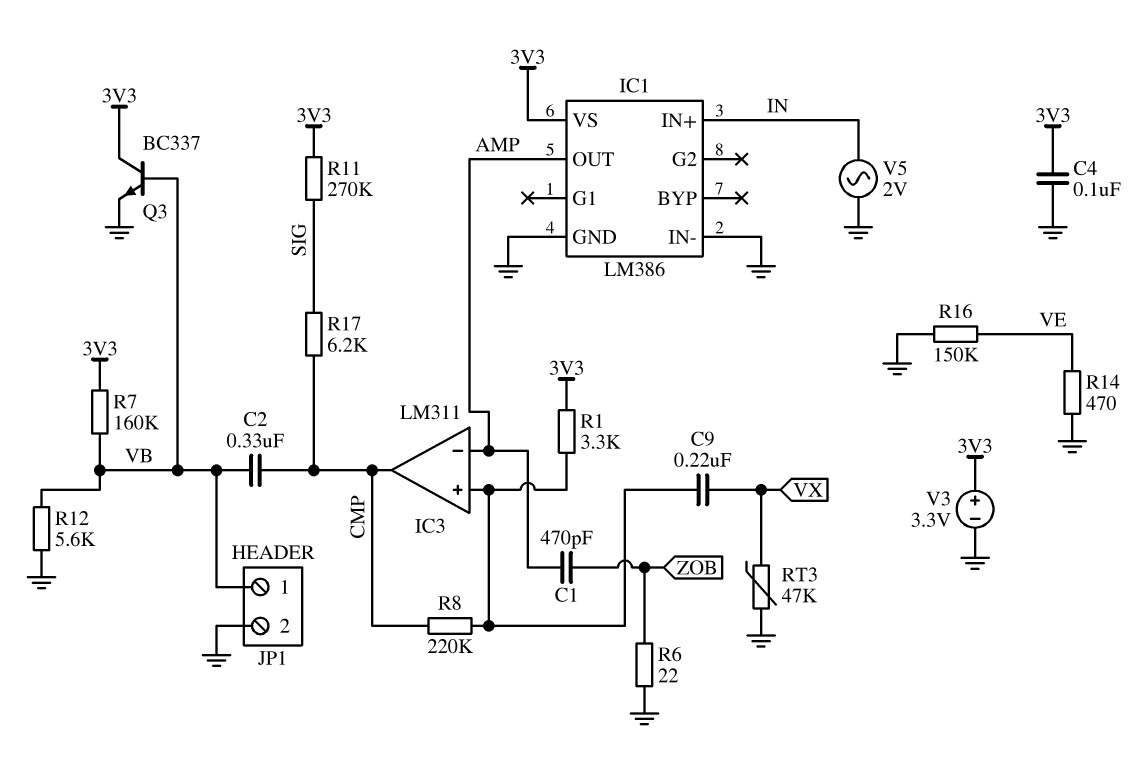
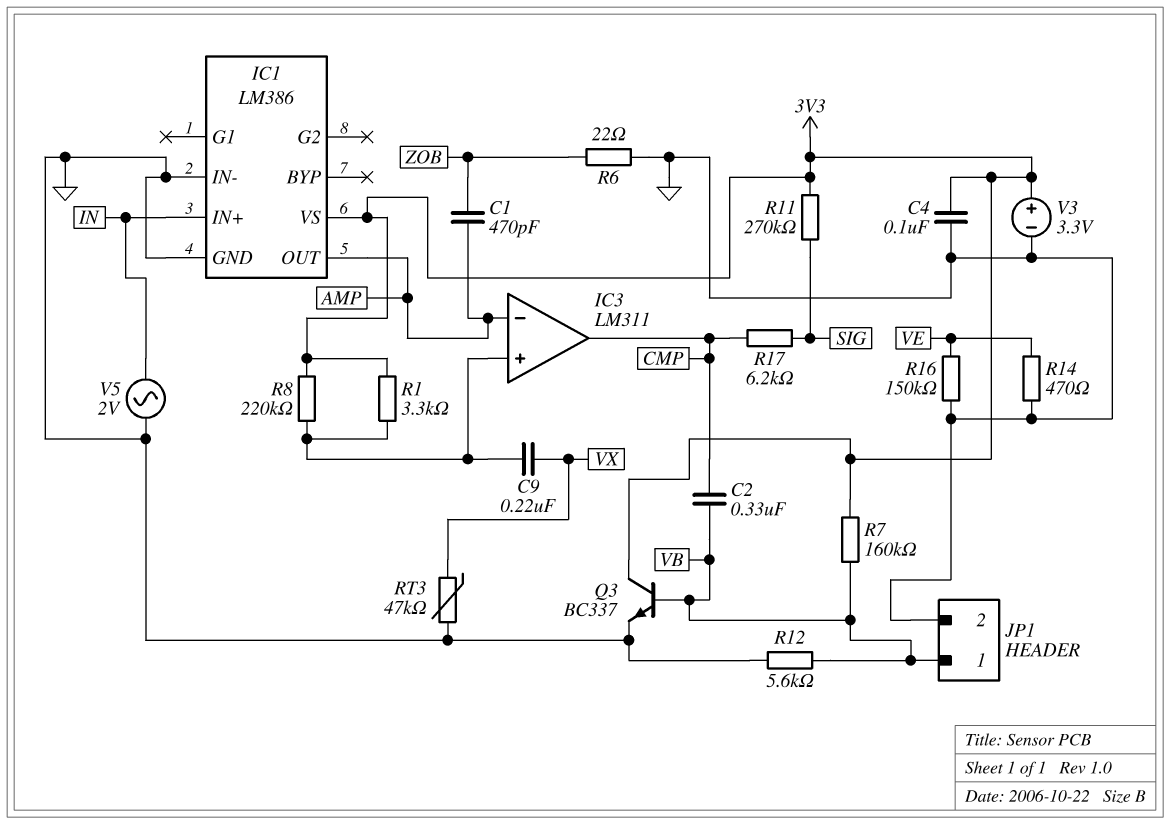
R8: 220k (CMP, IC3/in+) -> 220k (3V3, IC3/in+)

